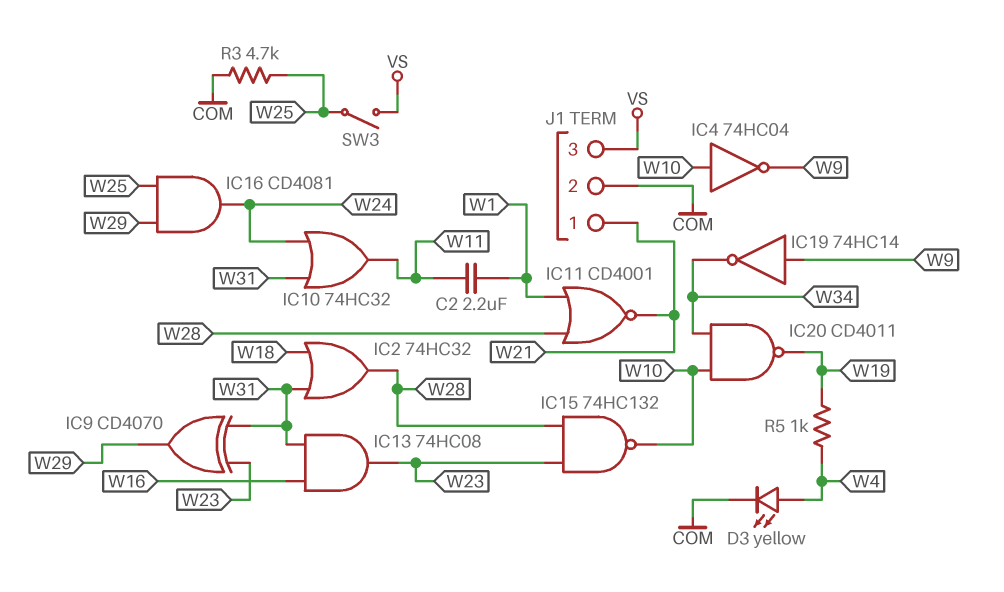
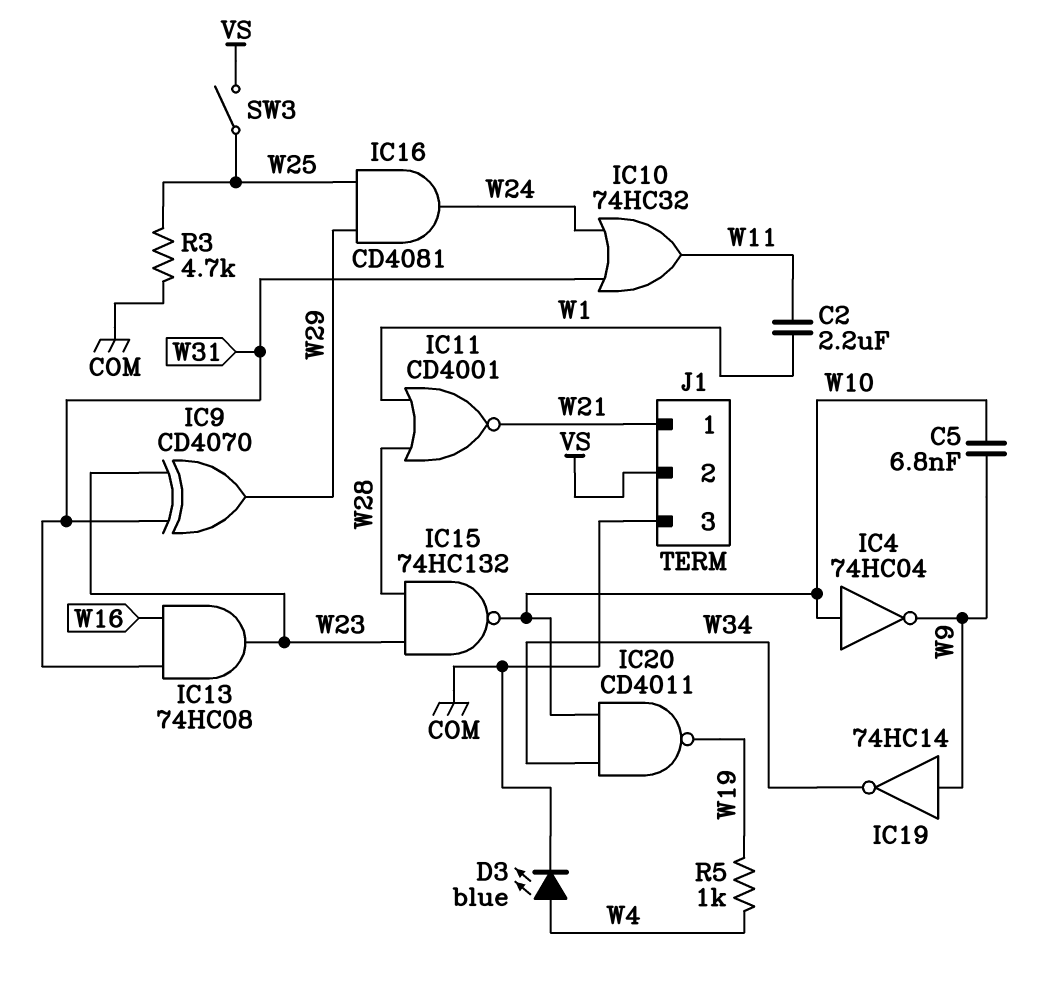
C5: none -> 6.8nF (W9, W10)
D3: LED yellow (A W4, K COM) -> LED blue (A W4, K COM)
IC2: OR 74HC32 (in W18, in W31, out W28) -> none
J1 pin 2: COM -> VS
J1 pin 3: VS -> COM

